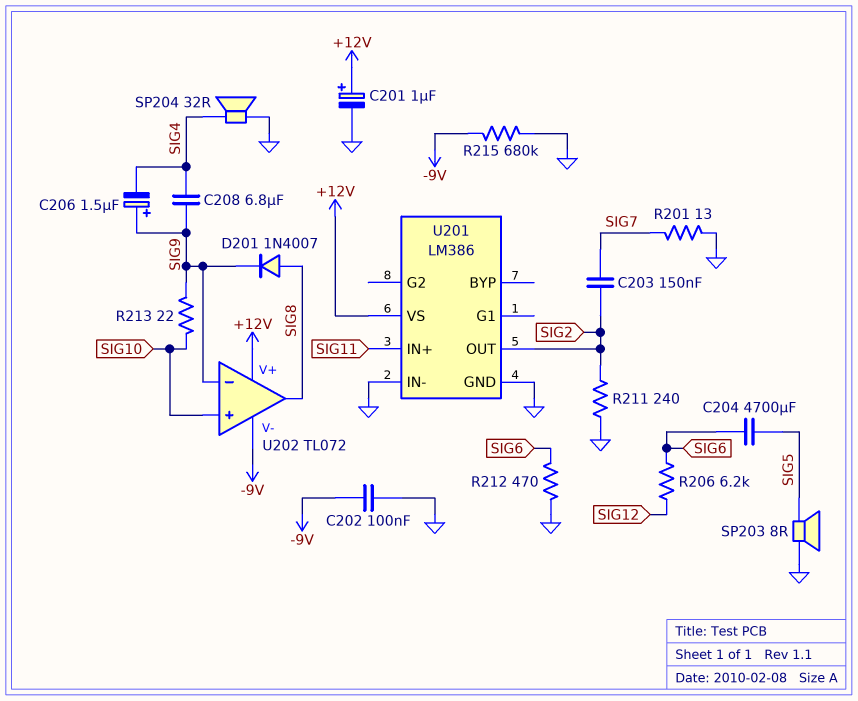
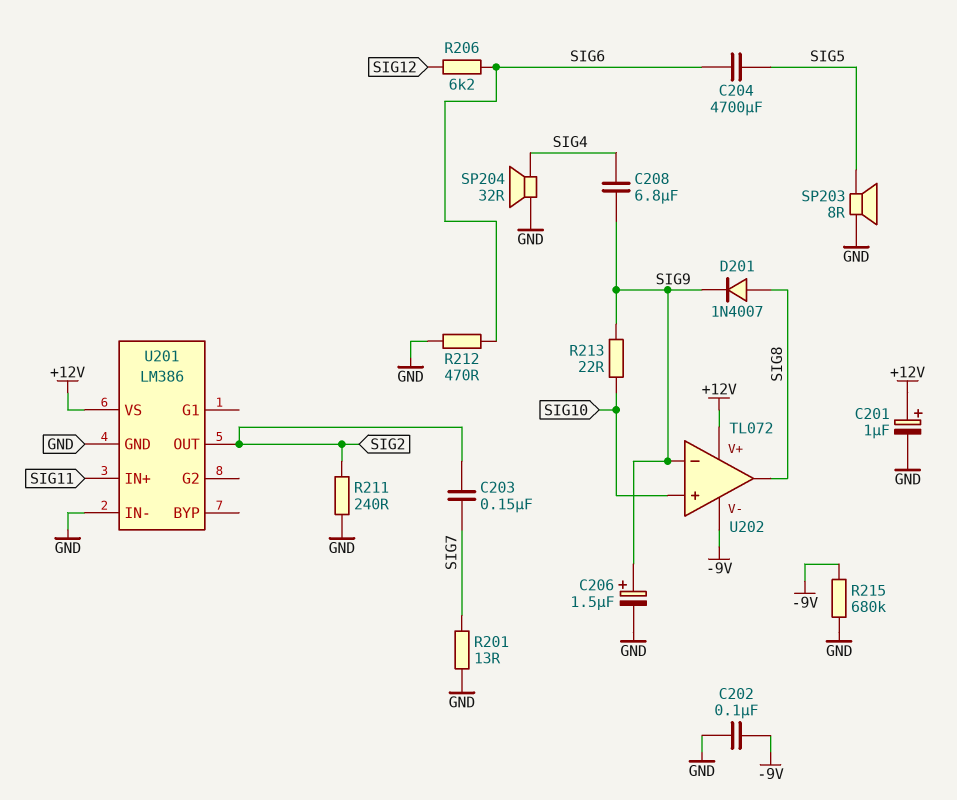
C206: 1.5uF (plus SIG9, minus SIG4) -> 1.5uF (plus SIG9, minus GND)

